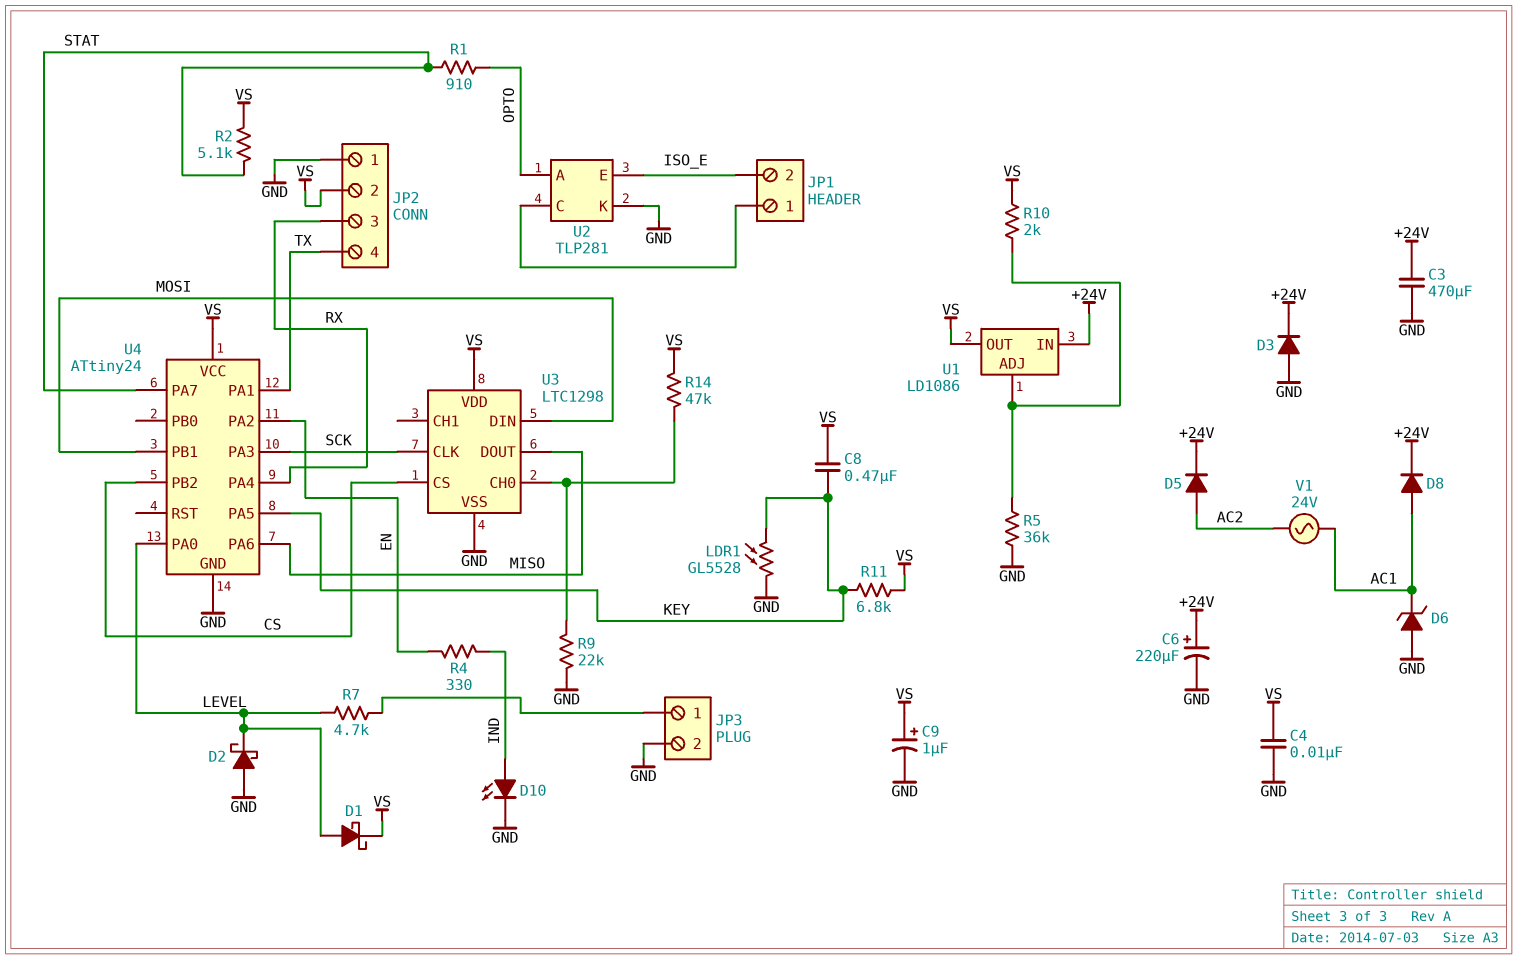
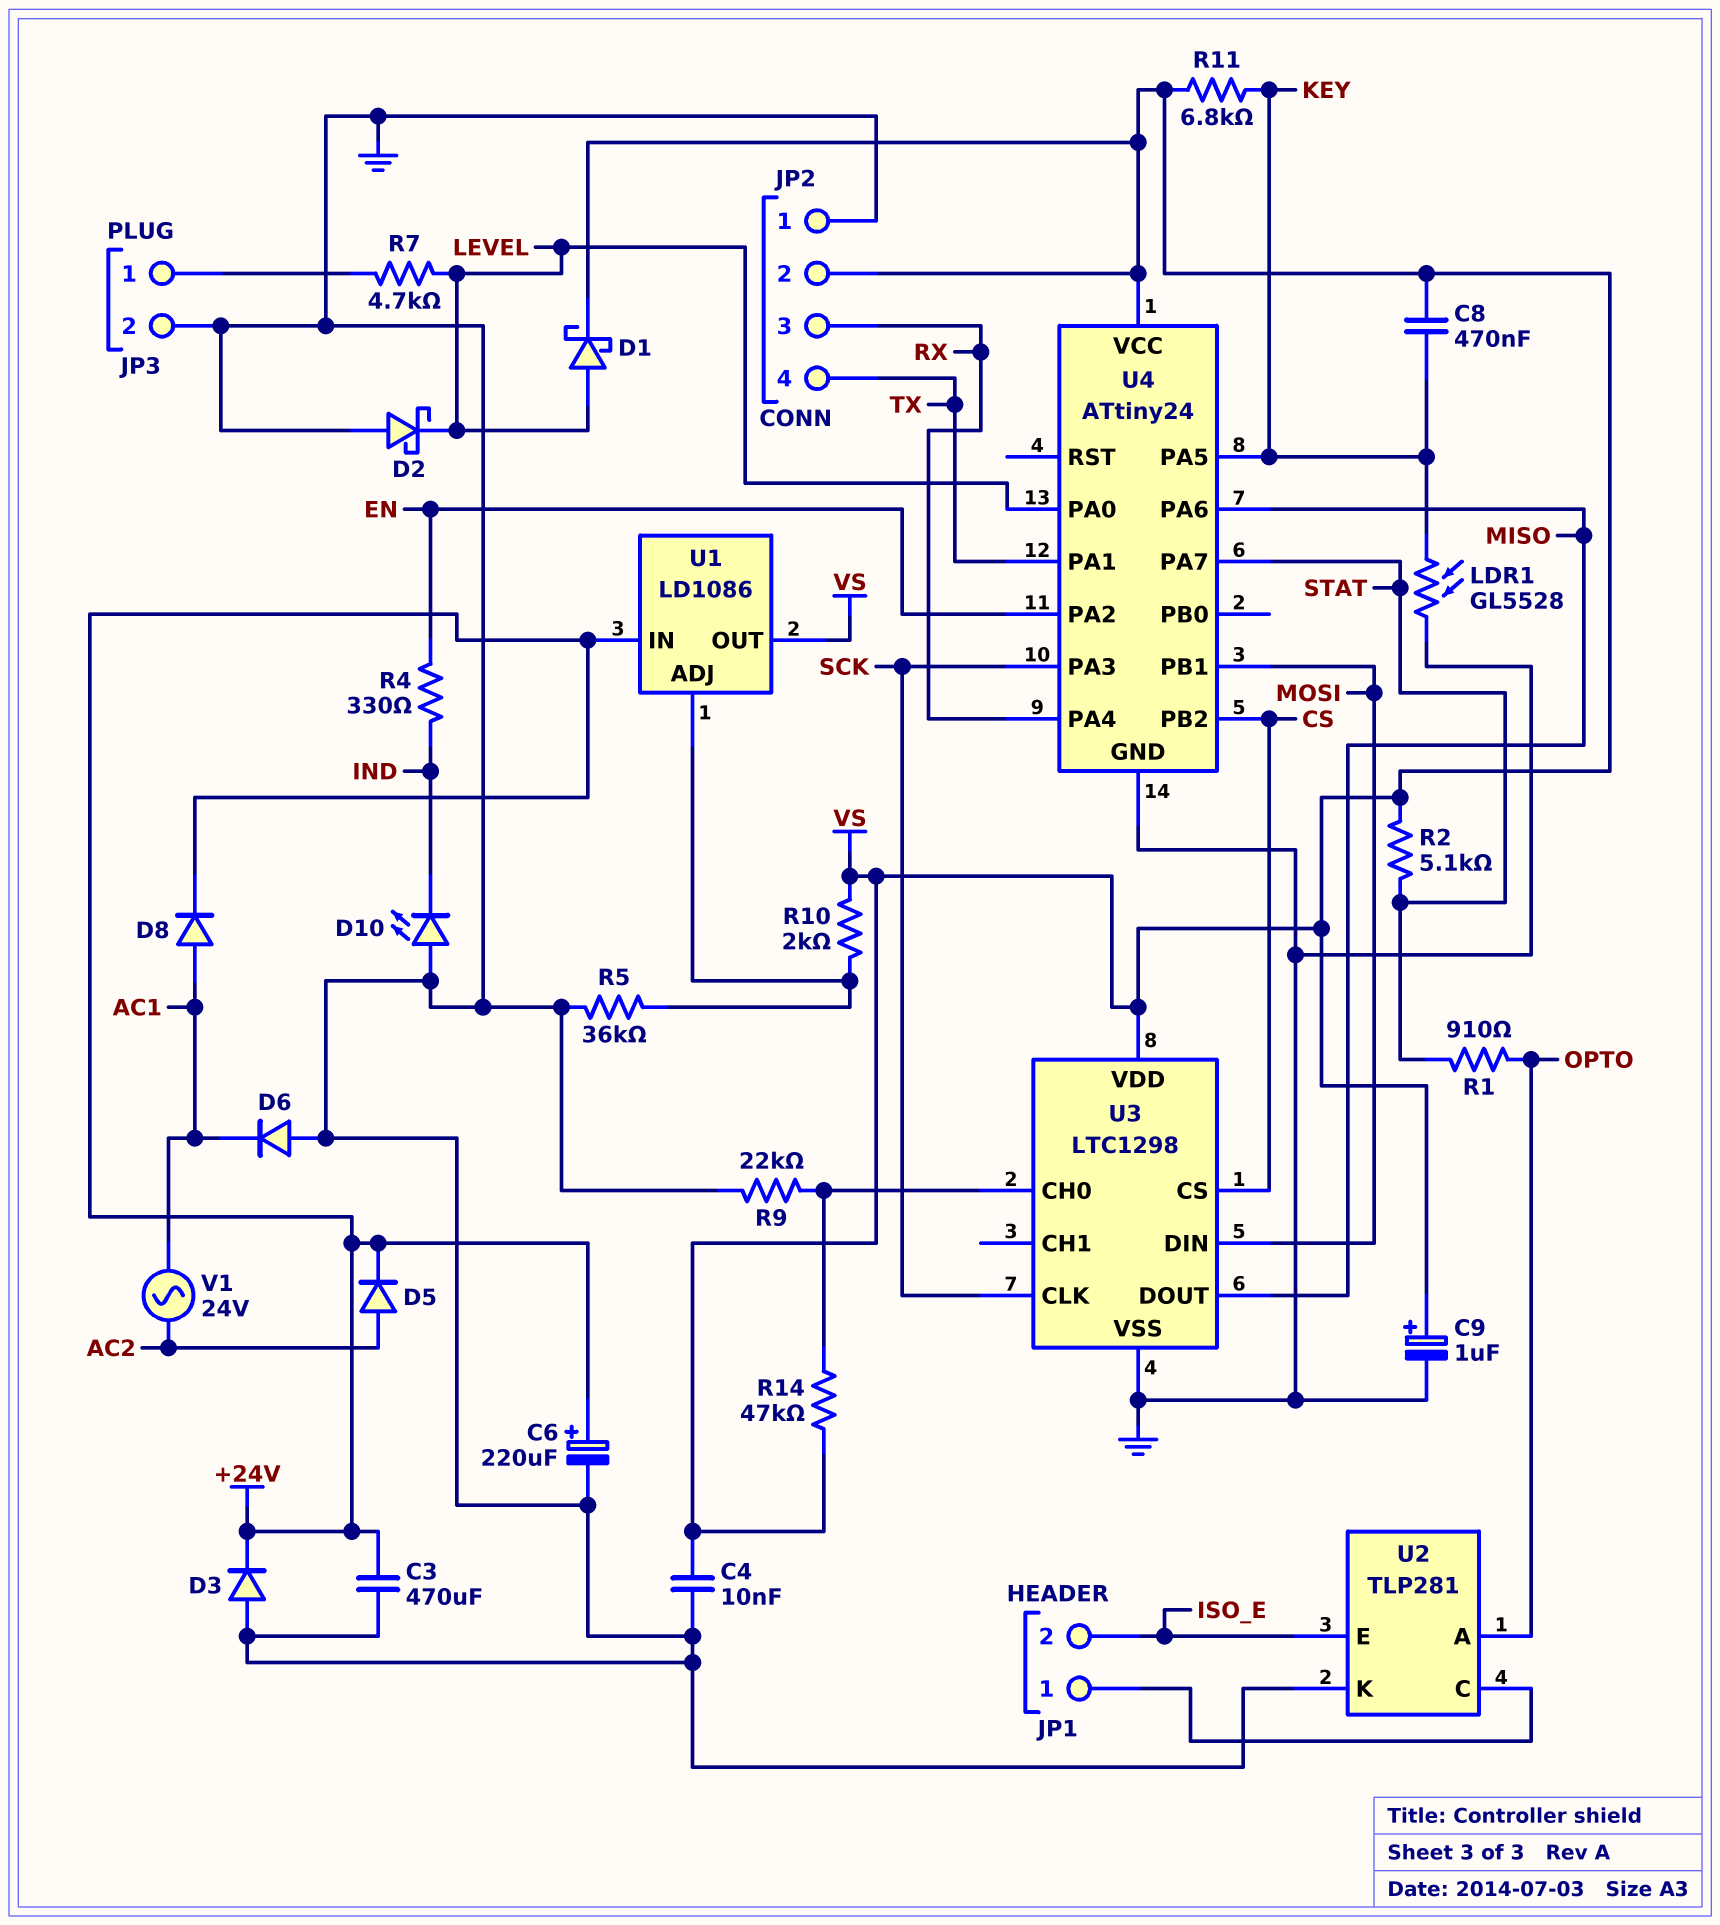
D6: zener (A GND, K AC1) -> diode (A GND, K AC1)
D10: LED (A IND, K GND) -> LED (A GND, K IND)

